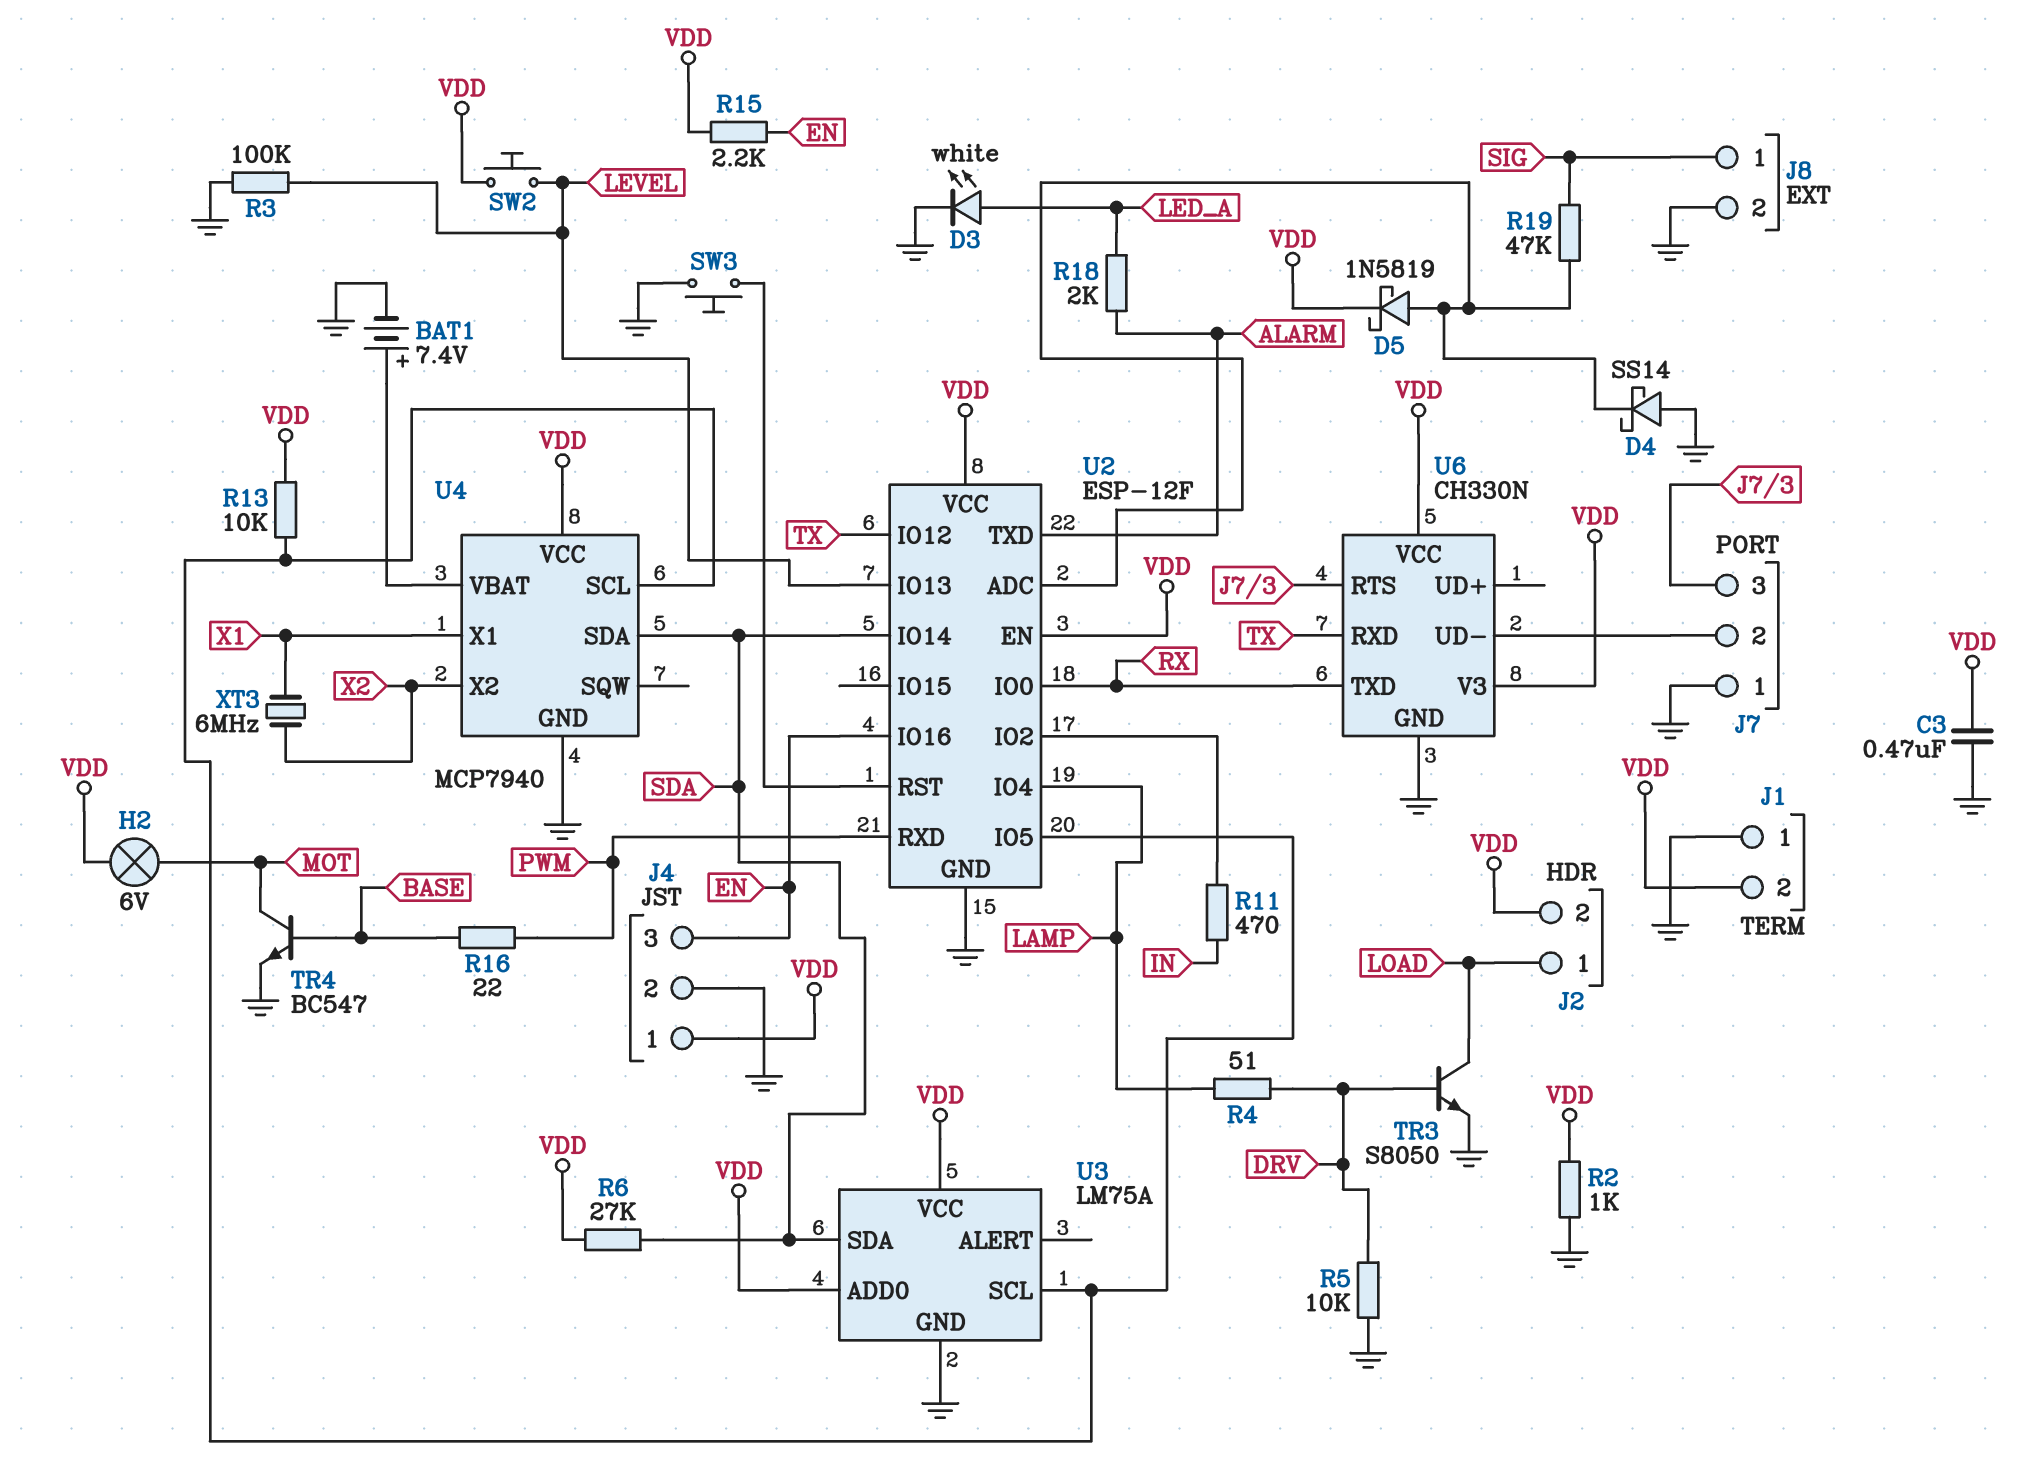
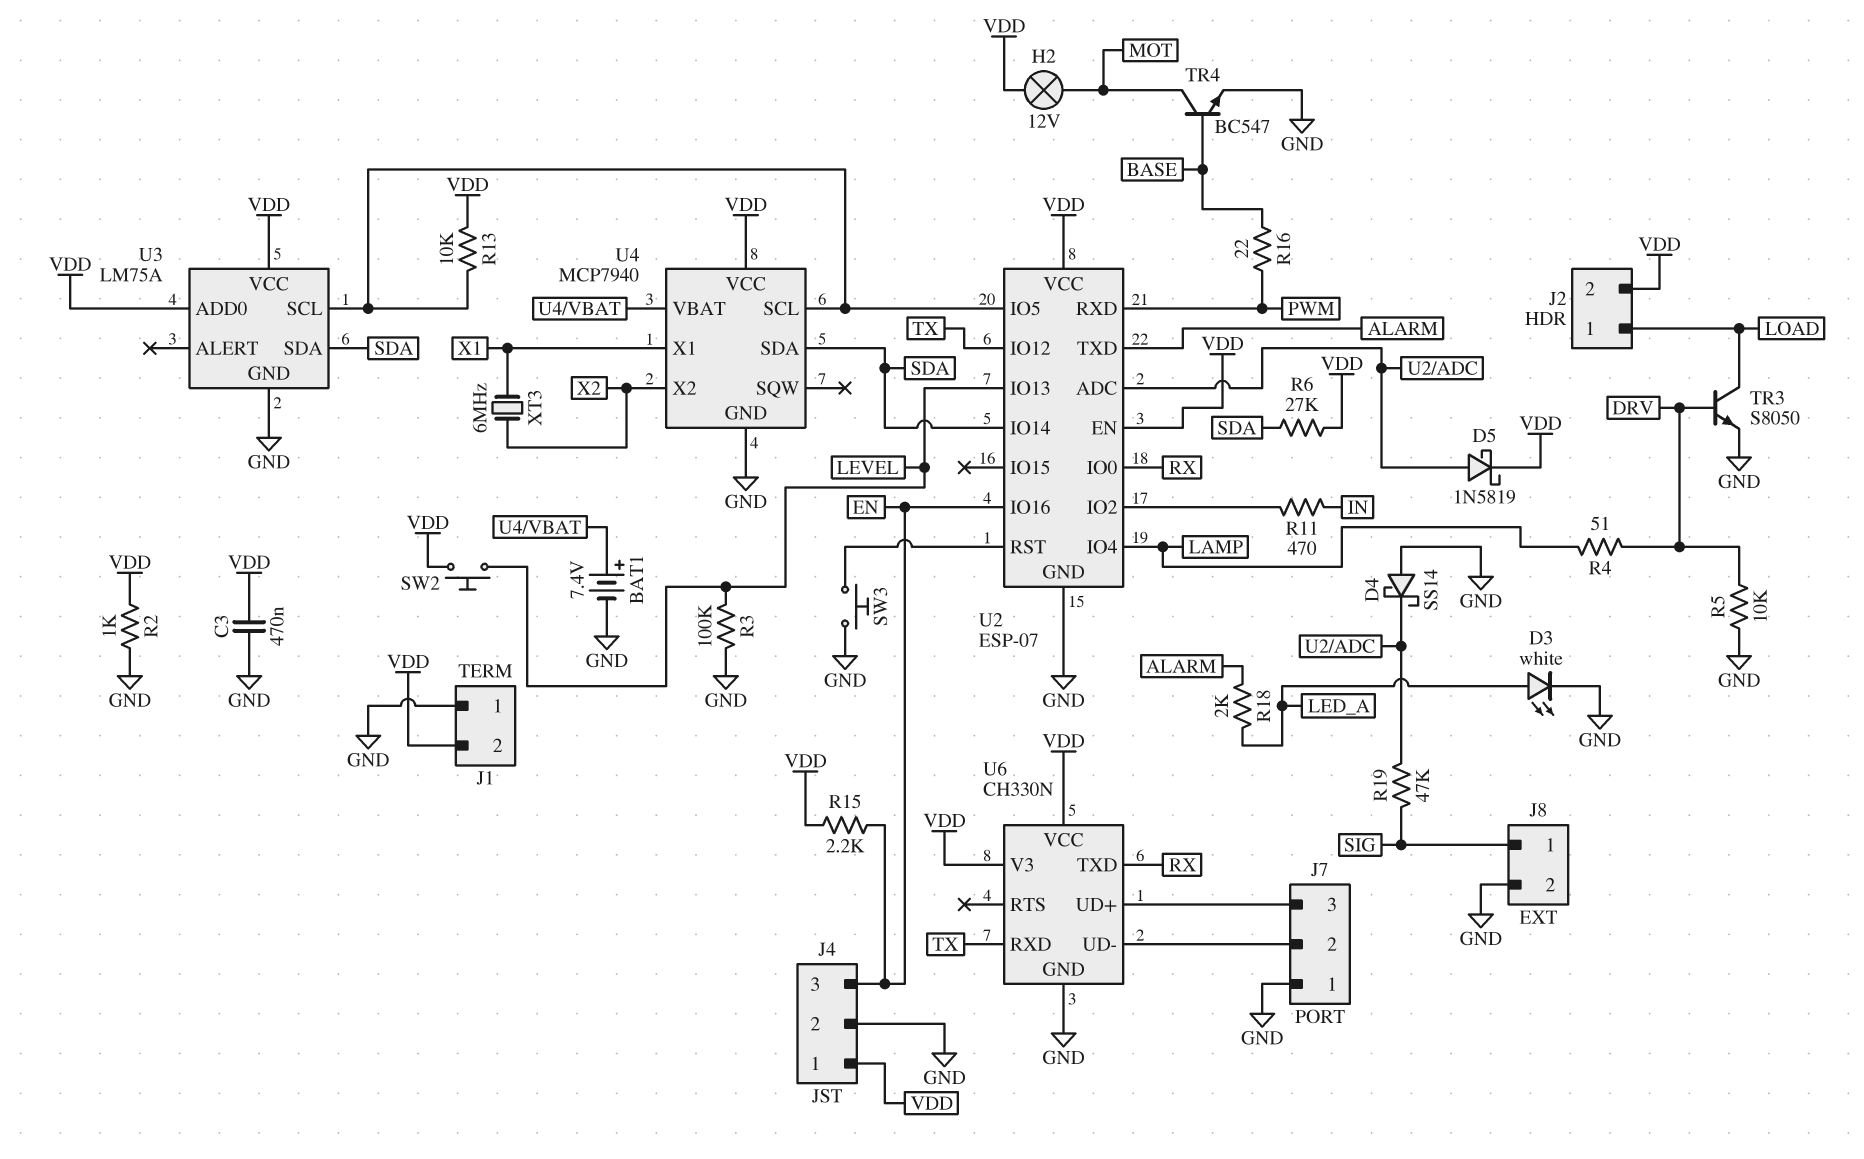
H2: lamp 6V (MOT, VDD) -> lamp 12V (MOT, VDD)
U2: ESP-12F -> ESP-07
U6 pin RTS: J7/3 -> none
U6 pin UD+: none -> J7/3

